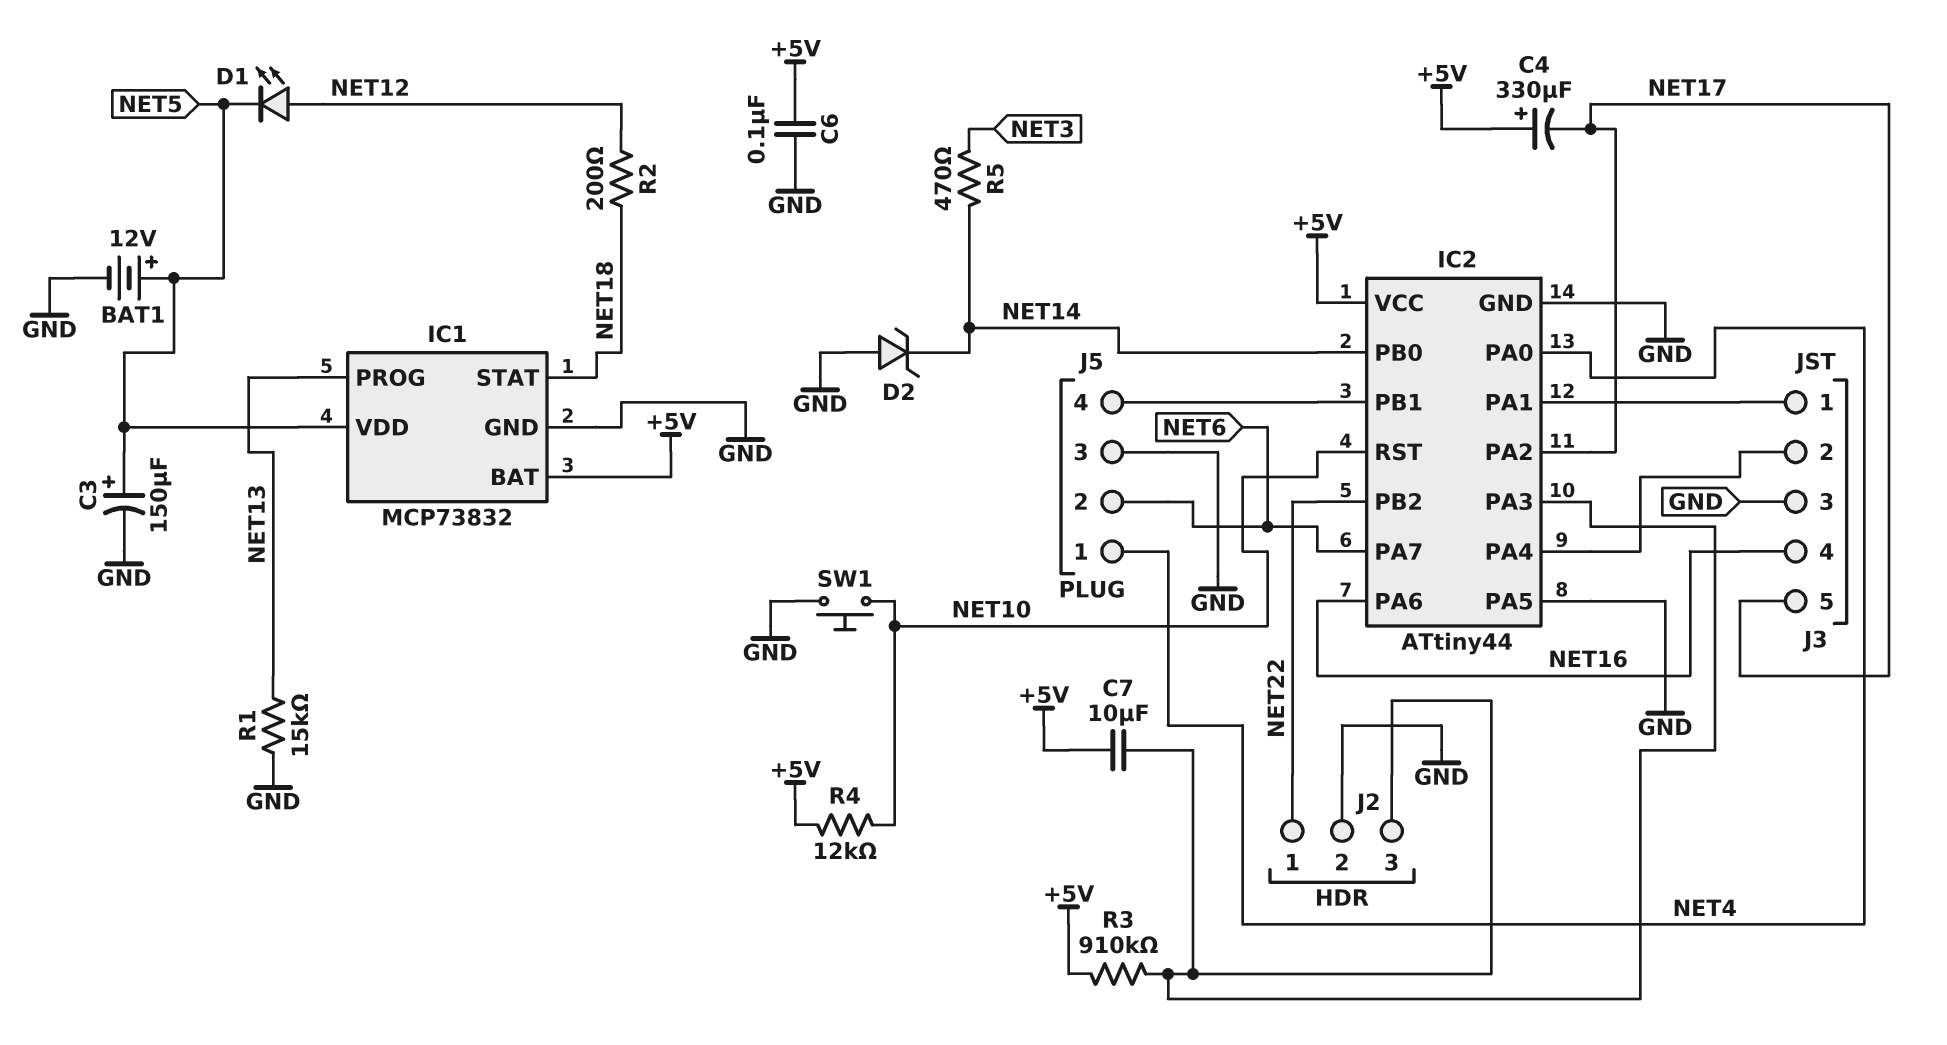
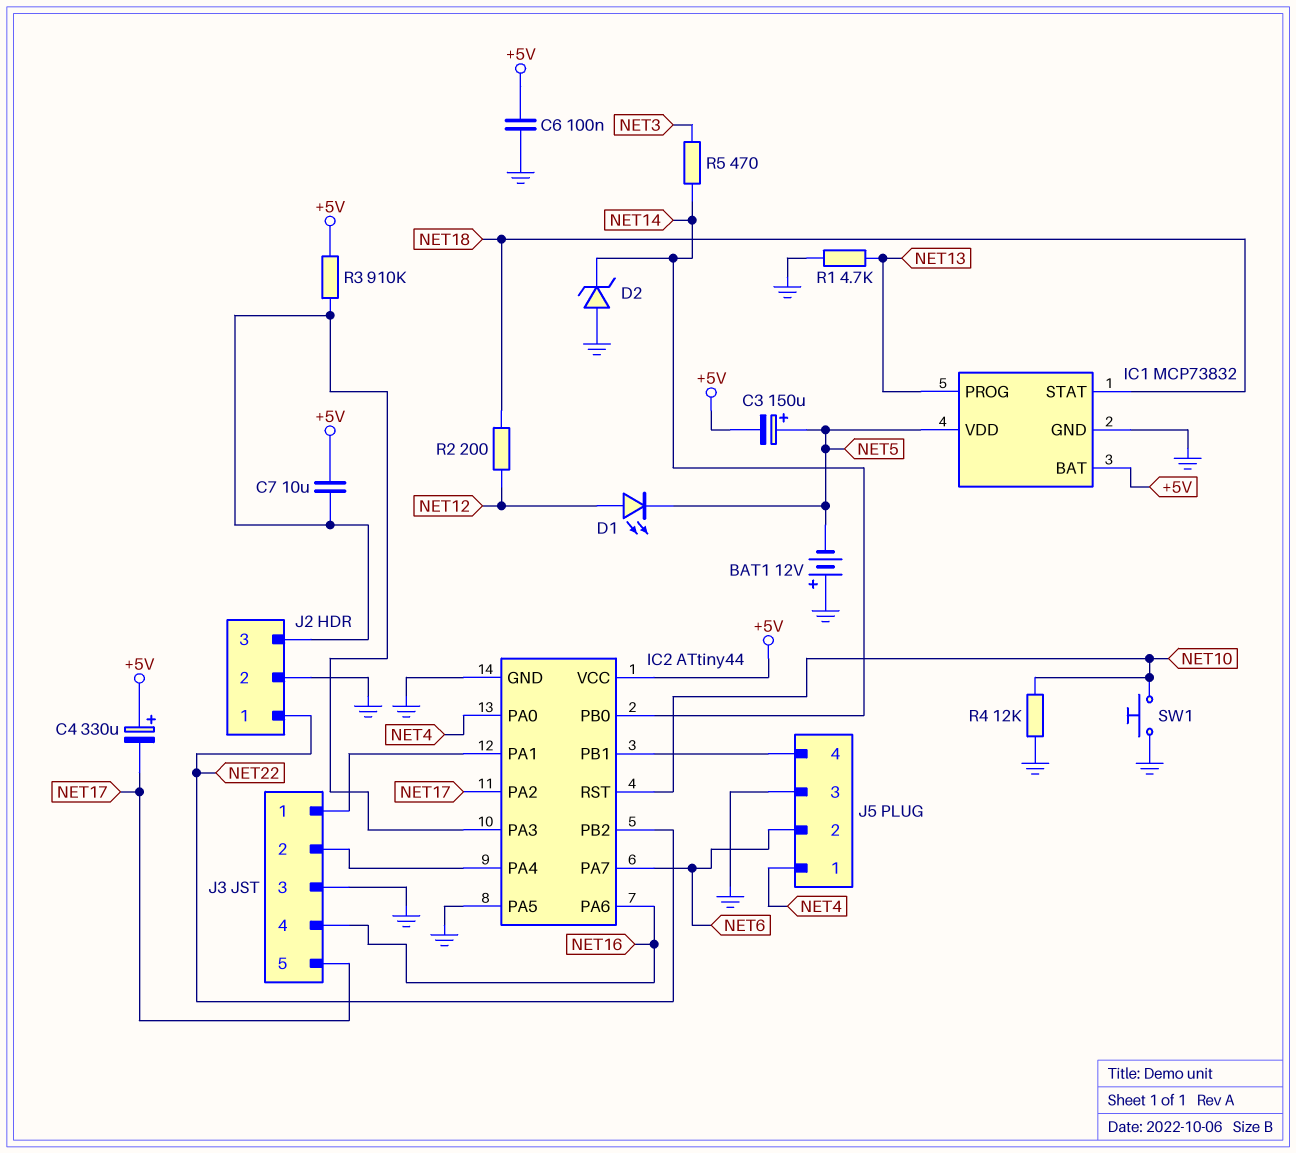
BAT1: 12V (plus NET5, minus GND) -> 12V (plus GND, minus NET5)
C3: 150uF (plus NET5, minus GND) -> 150uF (plus NET5, minus +5V)
R1: 15k (GND, NET13) -> 4.7k (GND, NET13)
R4: 12k (+5V, NET10) -> 12k (GND, NET10)

